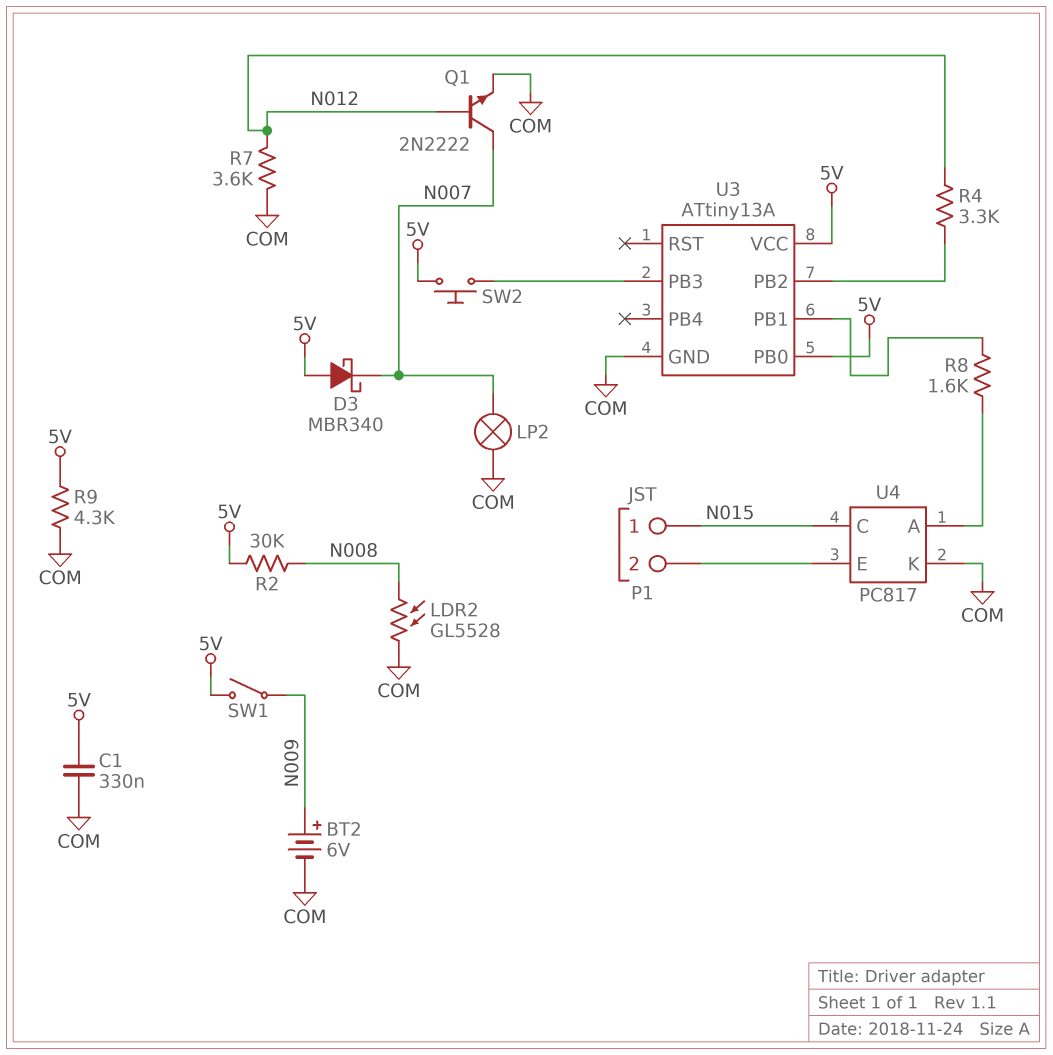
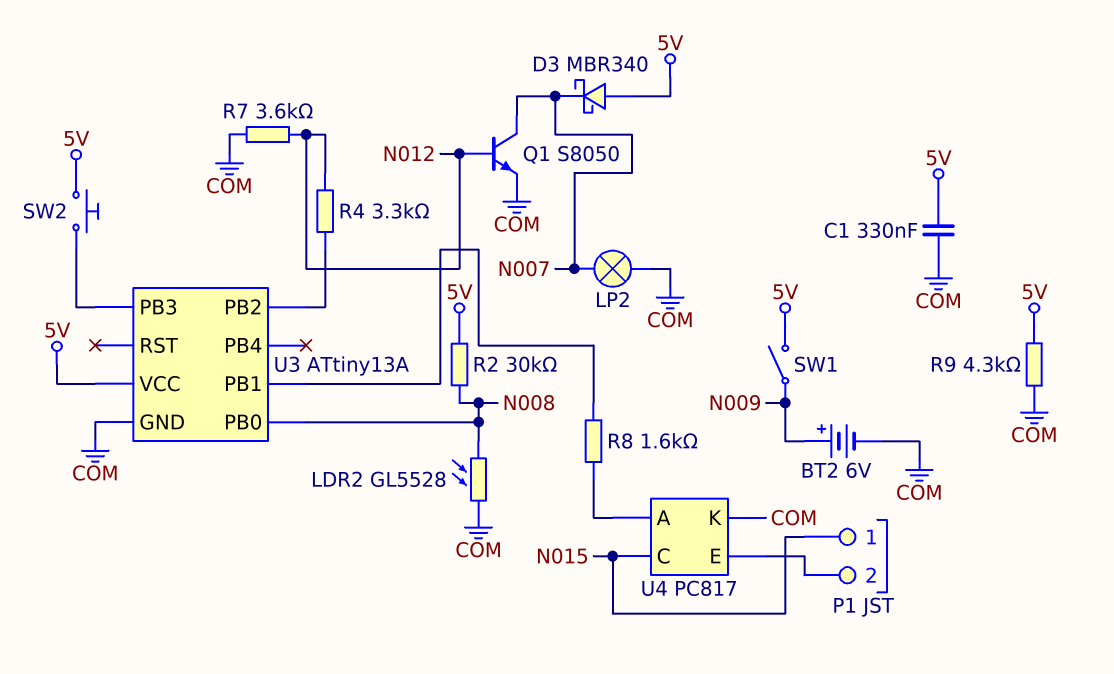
Q1: NPN 2N2222 (B N012, C N007, E COM) -> NPN S8050 (B N012, C N007, E COM)
U3 pin PB0: 5V -> N008

